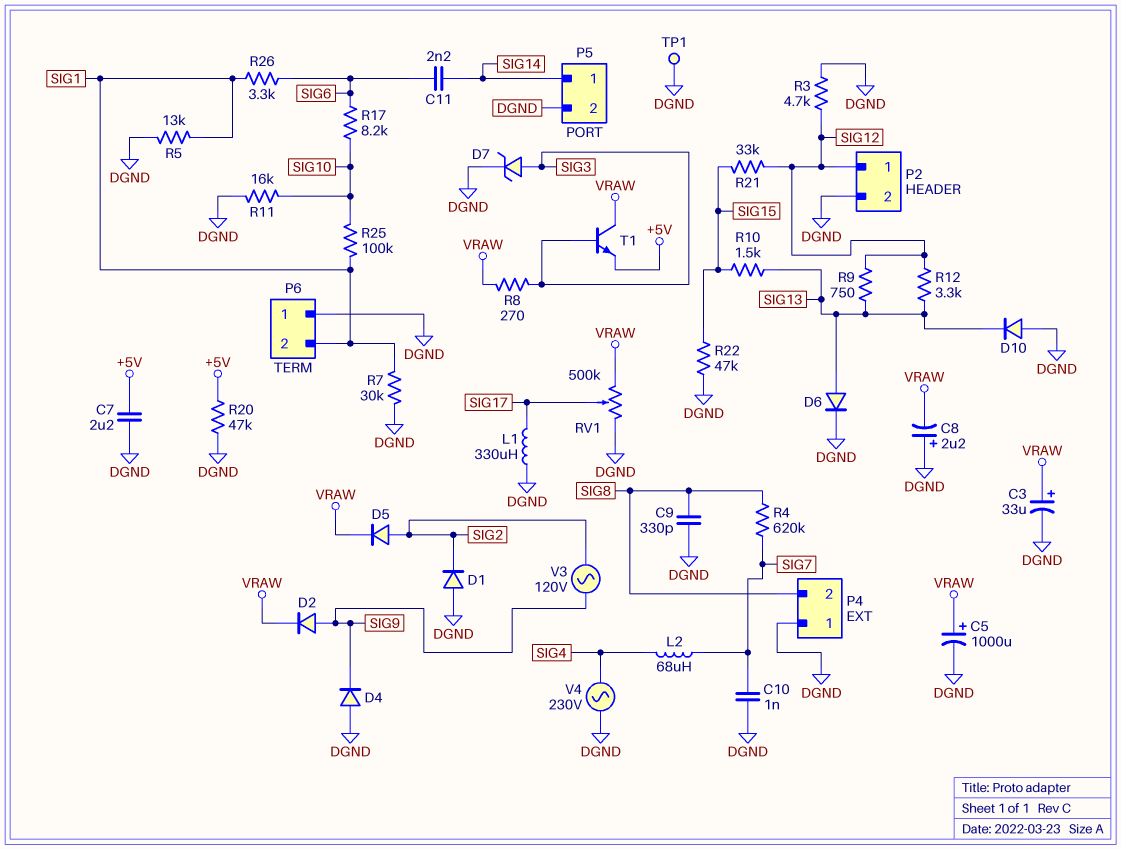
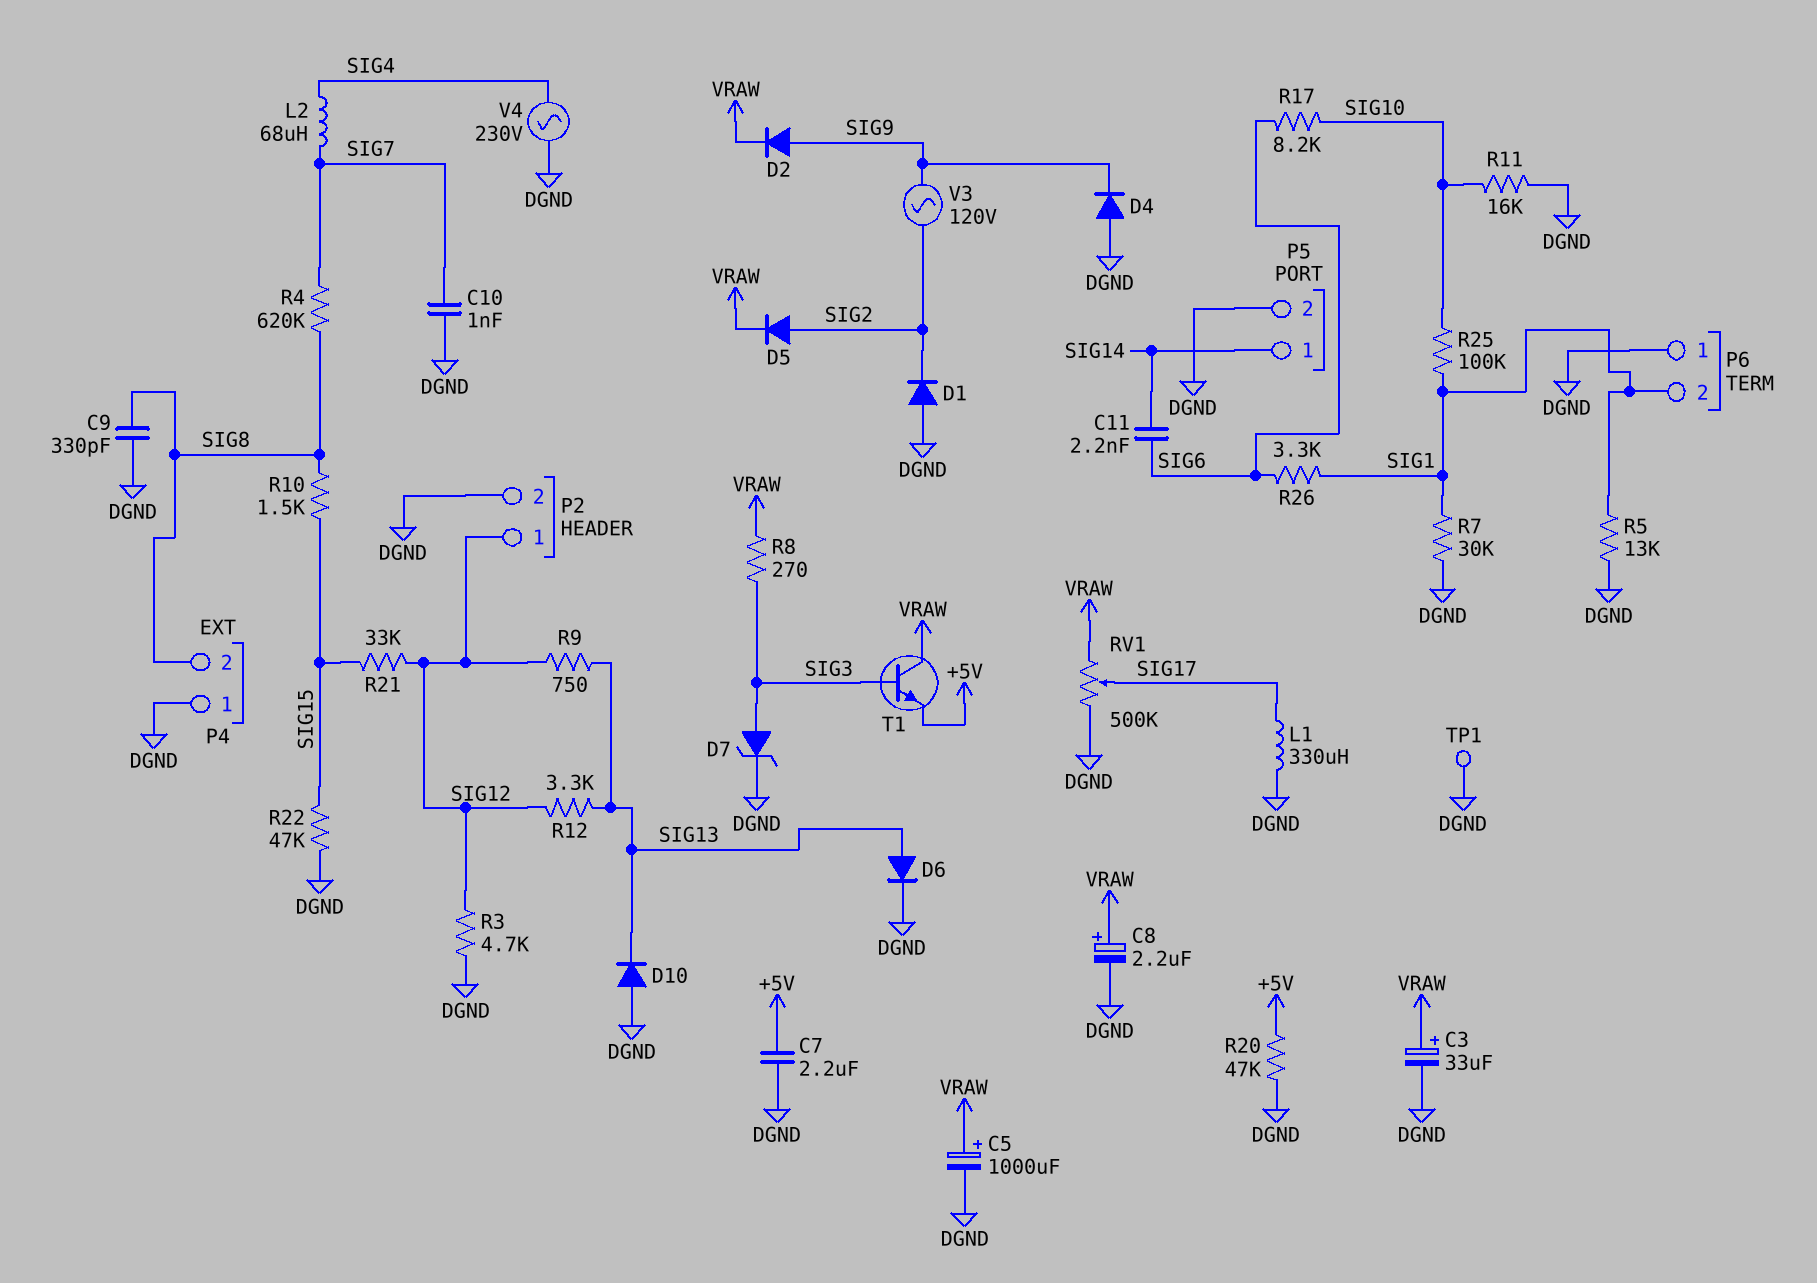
C8: 2.2uF (plus DGND, minus VRAW) -> 2.2uF (plus VRAW, minus DGND)
R10: 1.5k (SIG13, SIG15) -> 1.5k (SIG8, SIG15)

